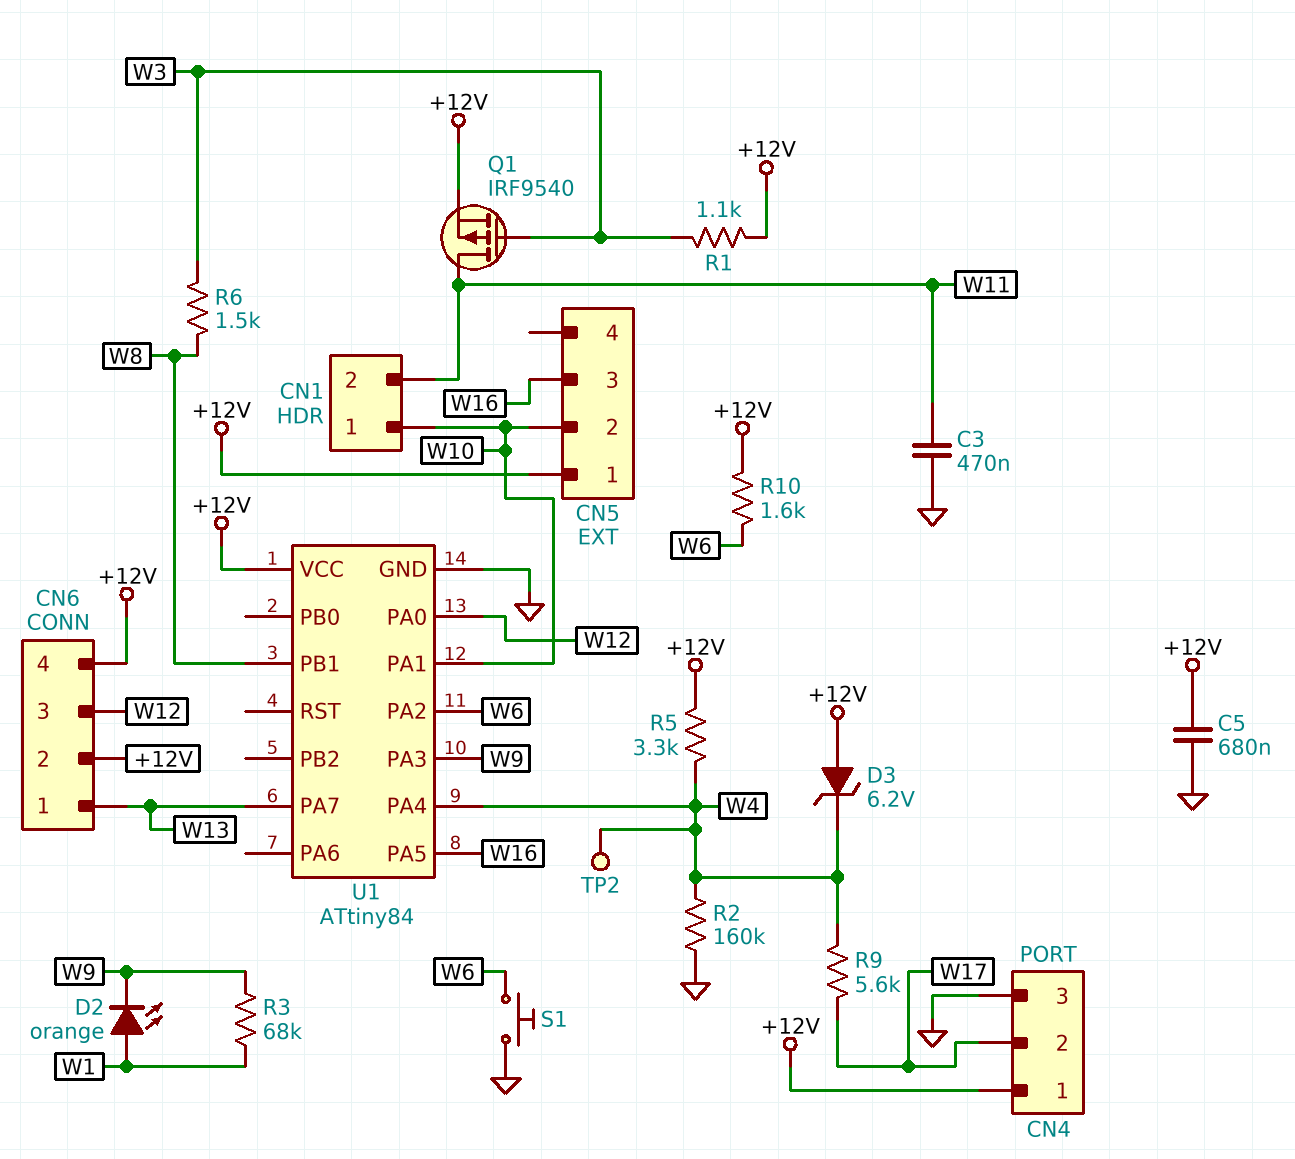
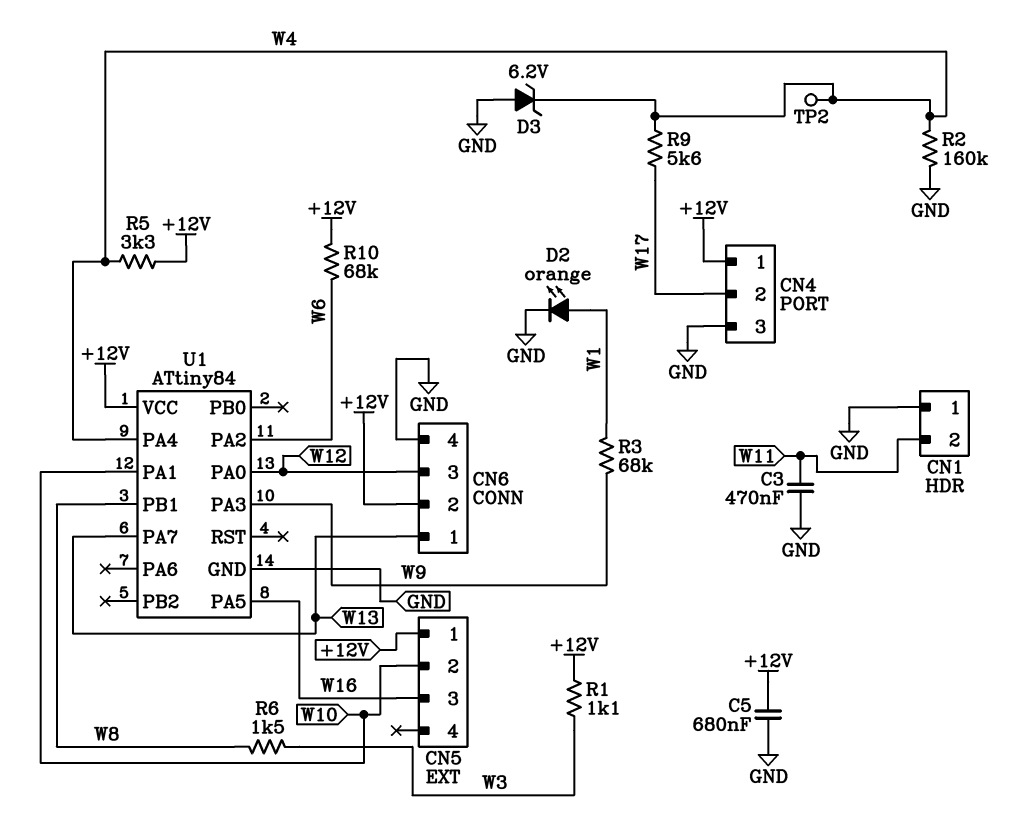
CN1 pin 1: W10 -> GND
CN6 pin 4: +12V -> GND
D2: LED orange (A W1, K W9) -> LED orange (A W1, K GND)
D3: zener 6.2V (A +12V, K W4) -> zener 6.2V (A GND, K W4)
Q1: PMOS IRF9540 (G W3, D W11, S +12V) -> none
R10: 1.6k (+12V, W6) -> 68k (+12V, W6)
S1: button (GND, W6) -> none

